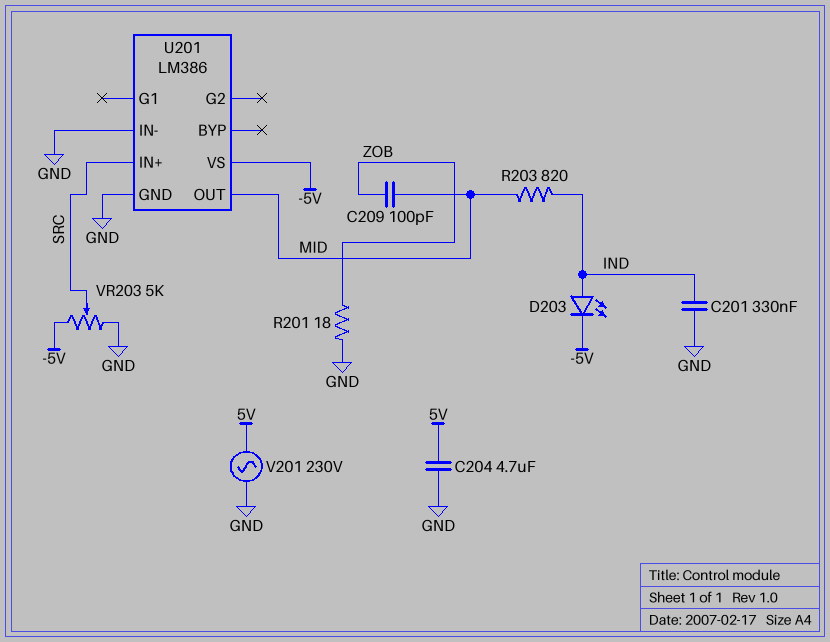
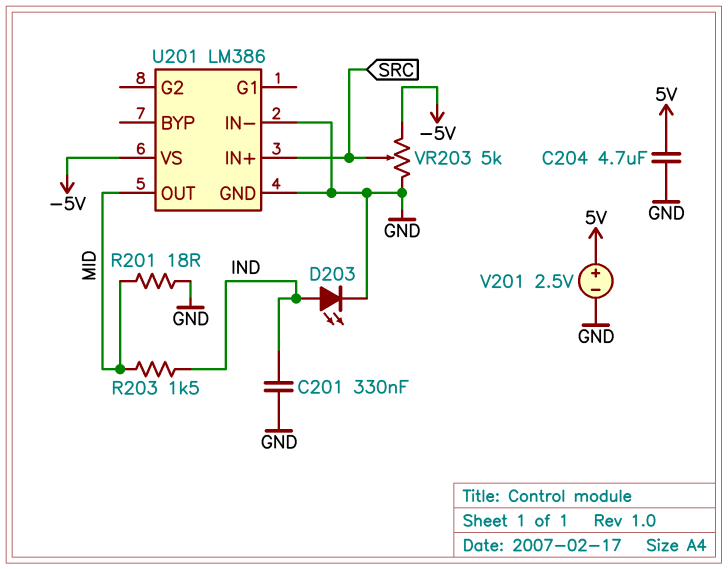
C209: 100pF (MID, ZOB) -> none
D203: LED (A IND, K -5V) -> LED (A IND, K GND)
R201: 18 (GND, ZOB) -> 18 (GND, MID)
R203: 820 (IND, MID) -> 1.5k (IND, MID)
V201: AC 230V (5V, GND) -> 2.5V (plus 5V, minus GND)

